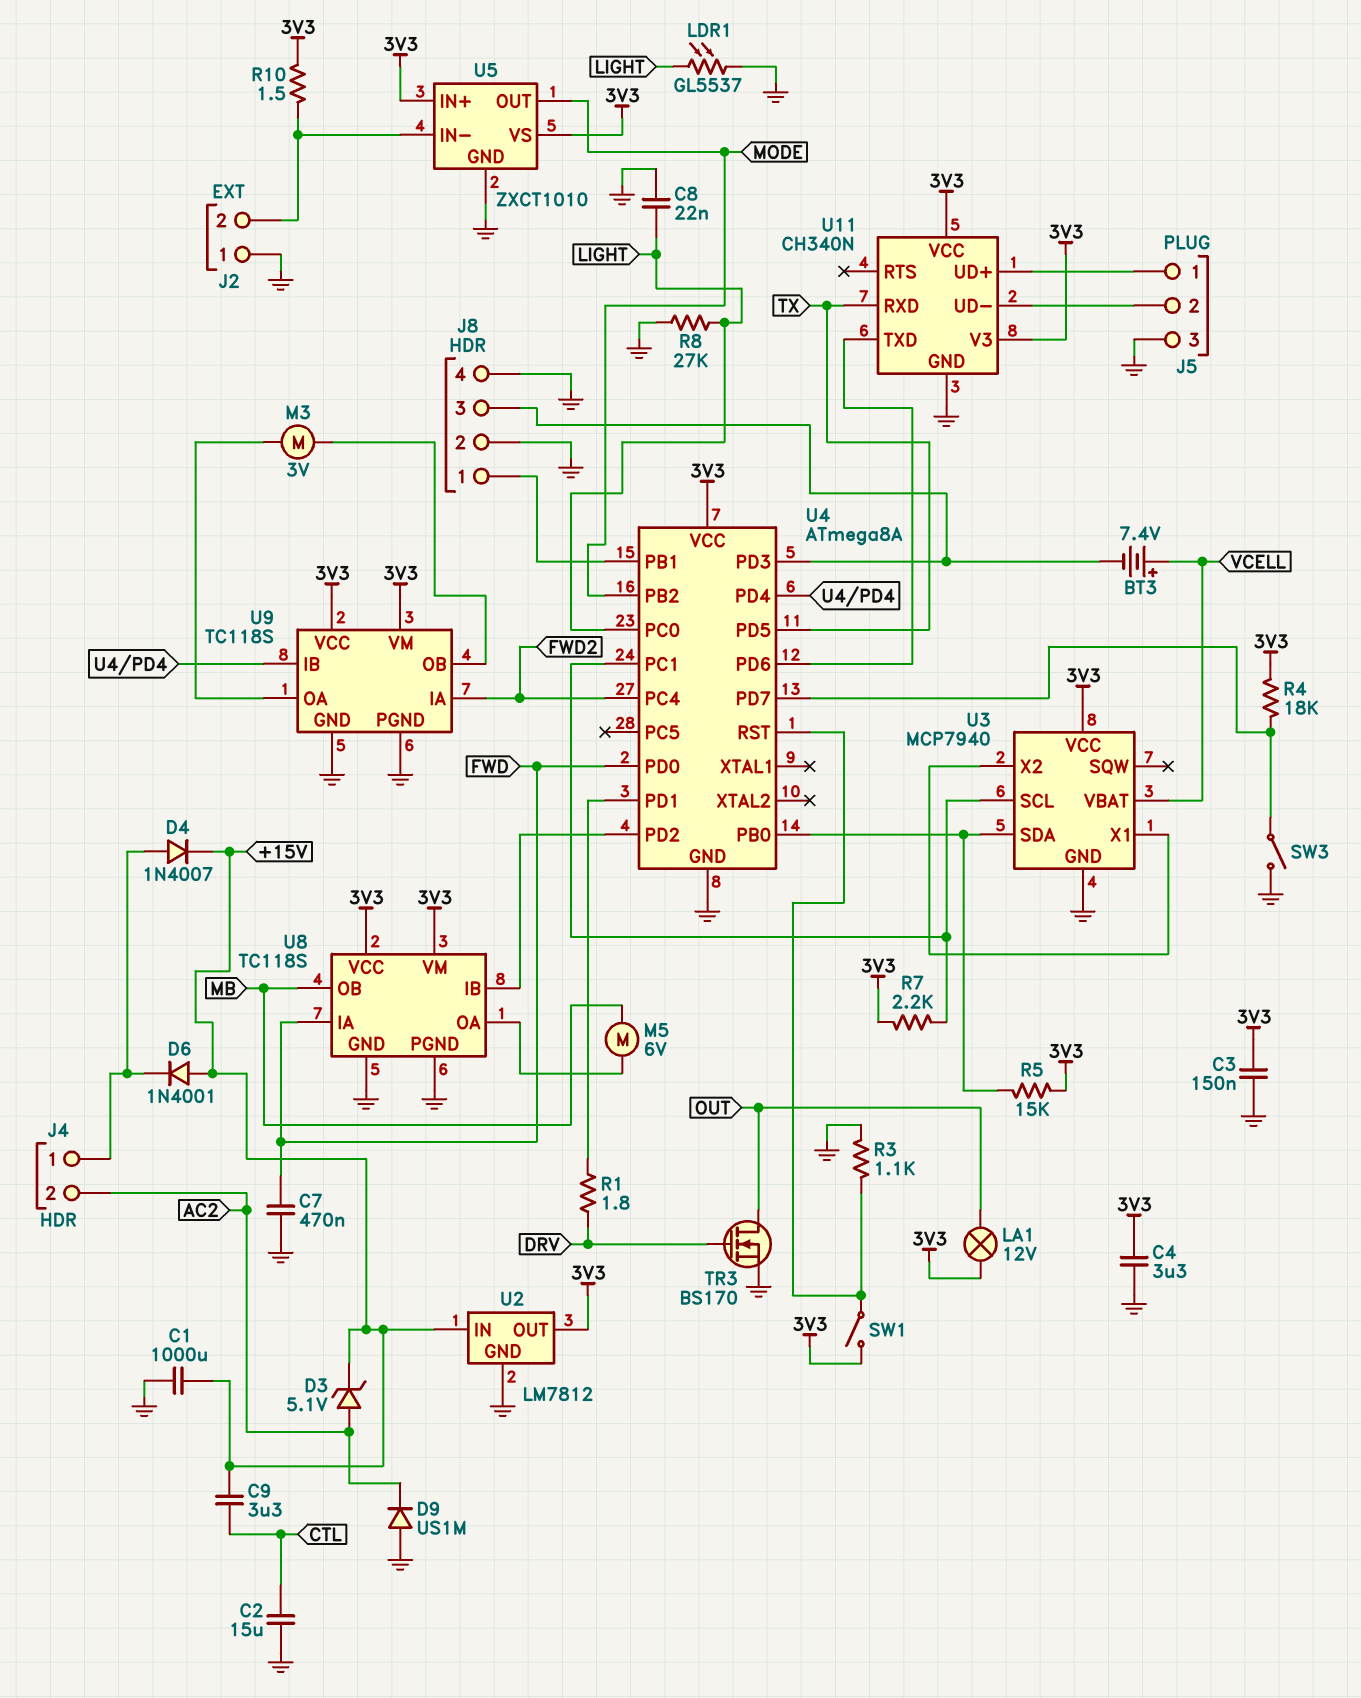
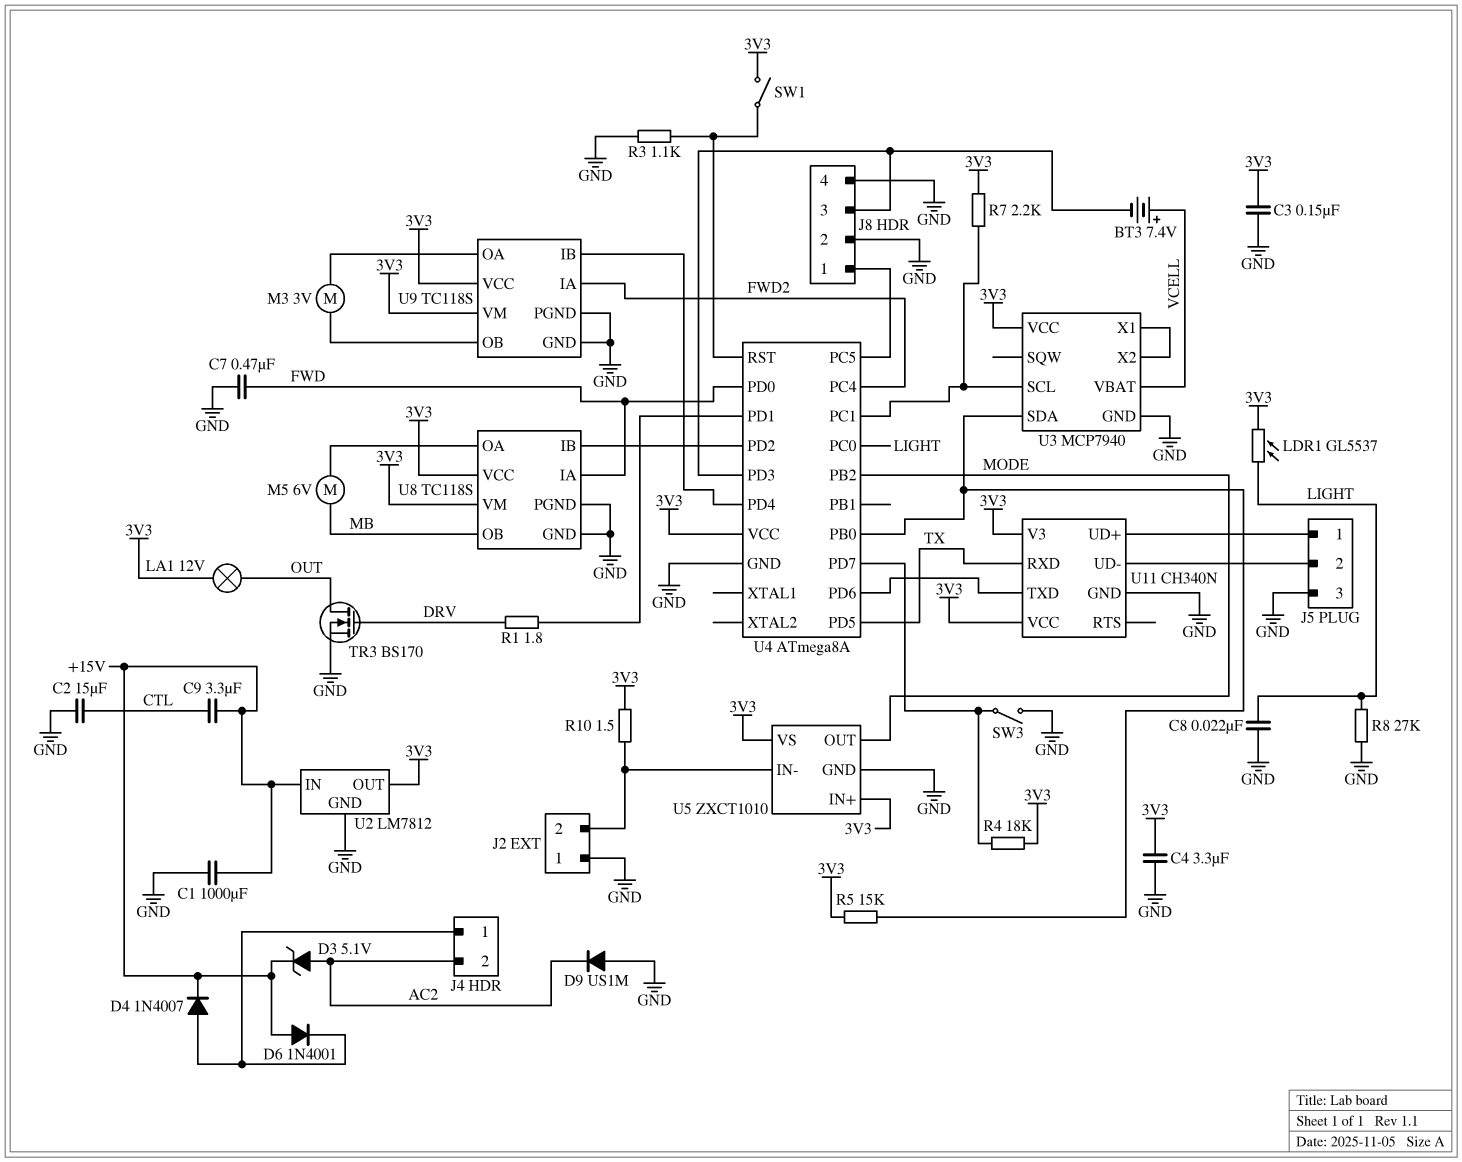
LDR1: GL5537 (GND, LIGHT) -> GL5537 (3V3, LIGHT)
U4 pin PB1: J8/1 -> none
U4 pin PC5: none -> J8/1

